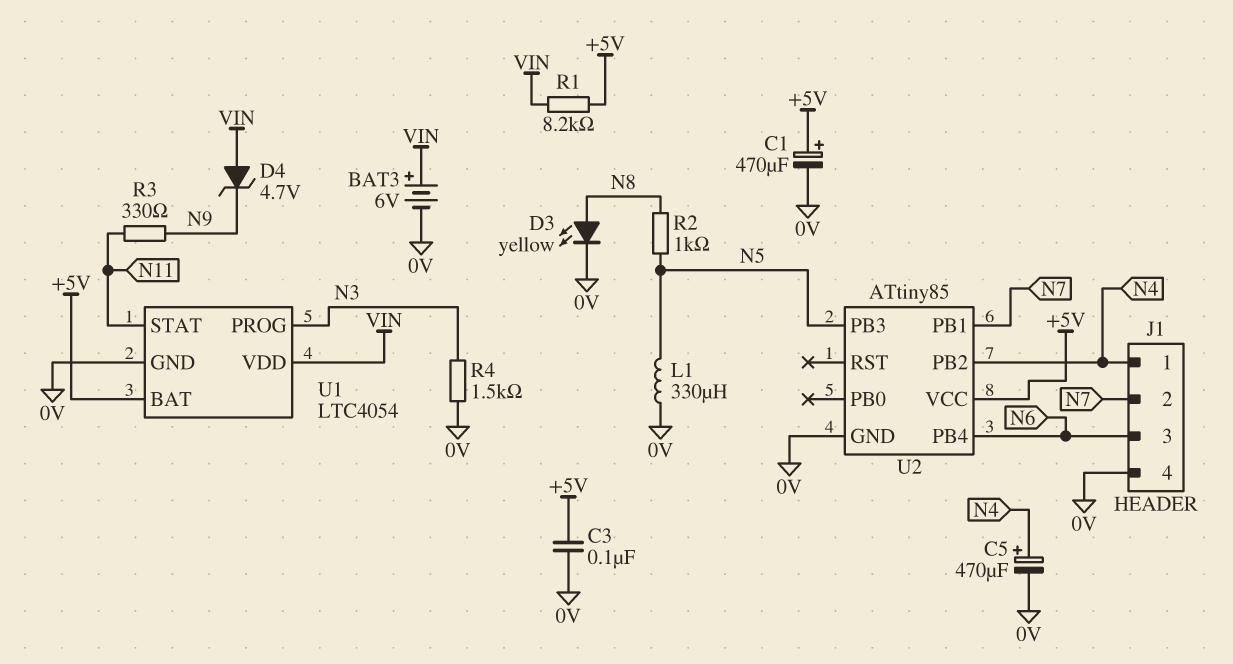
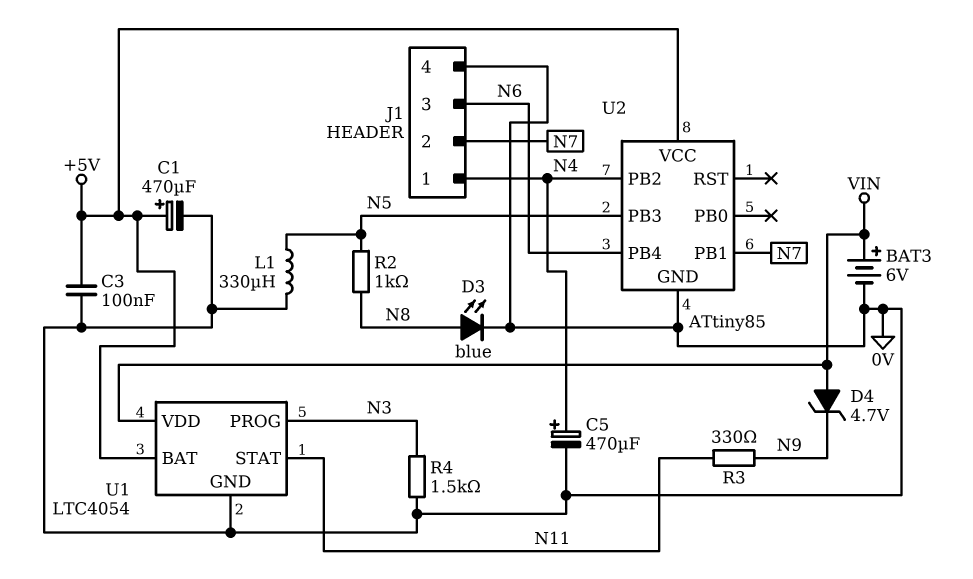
D3: LED yellow (A N8, K 0V) -> LED blue (A N8, K 0V)
R1: 8.2k (+5V, VIN) -> none

